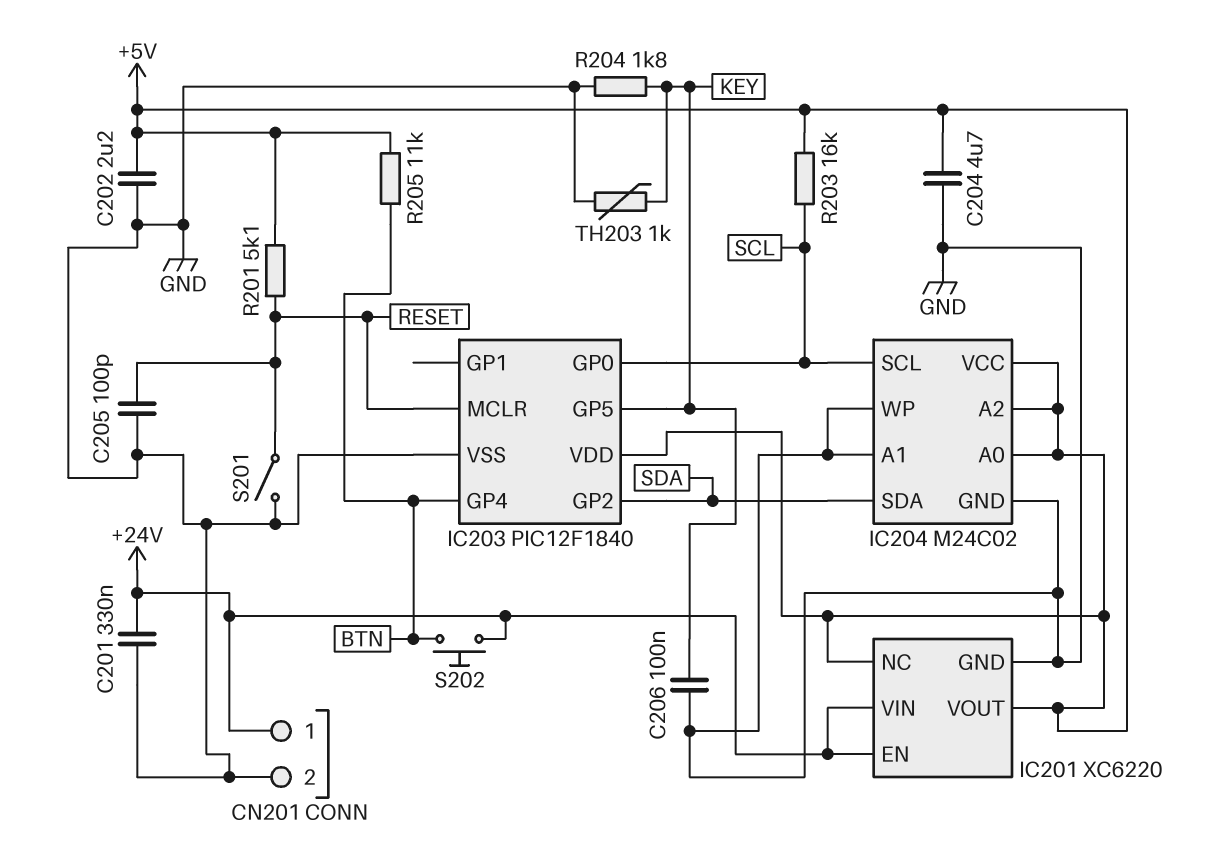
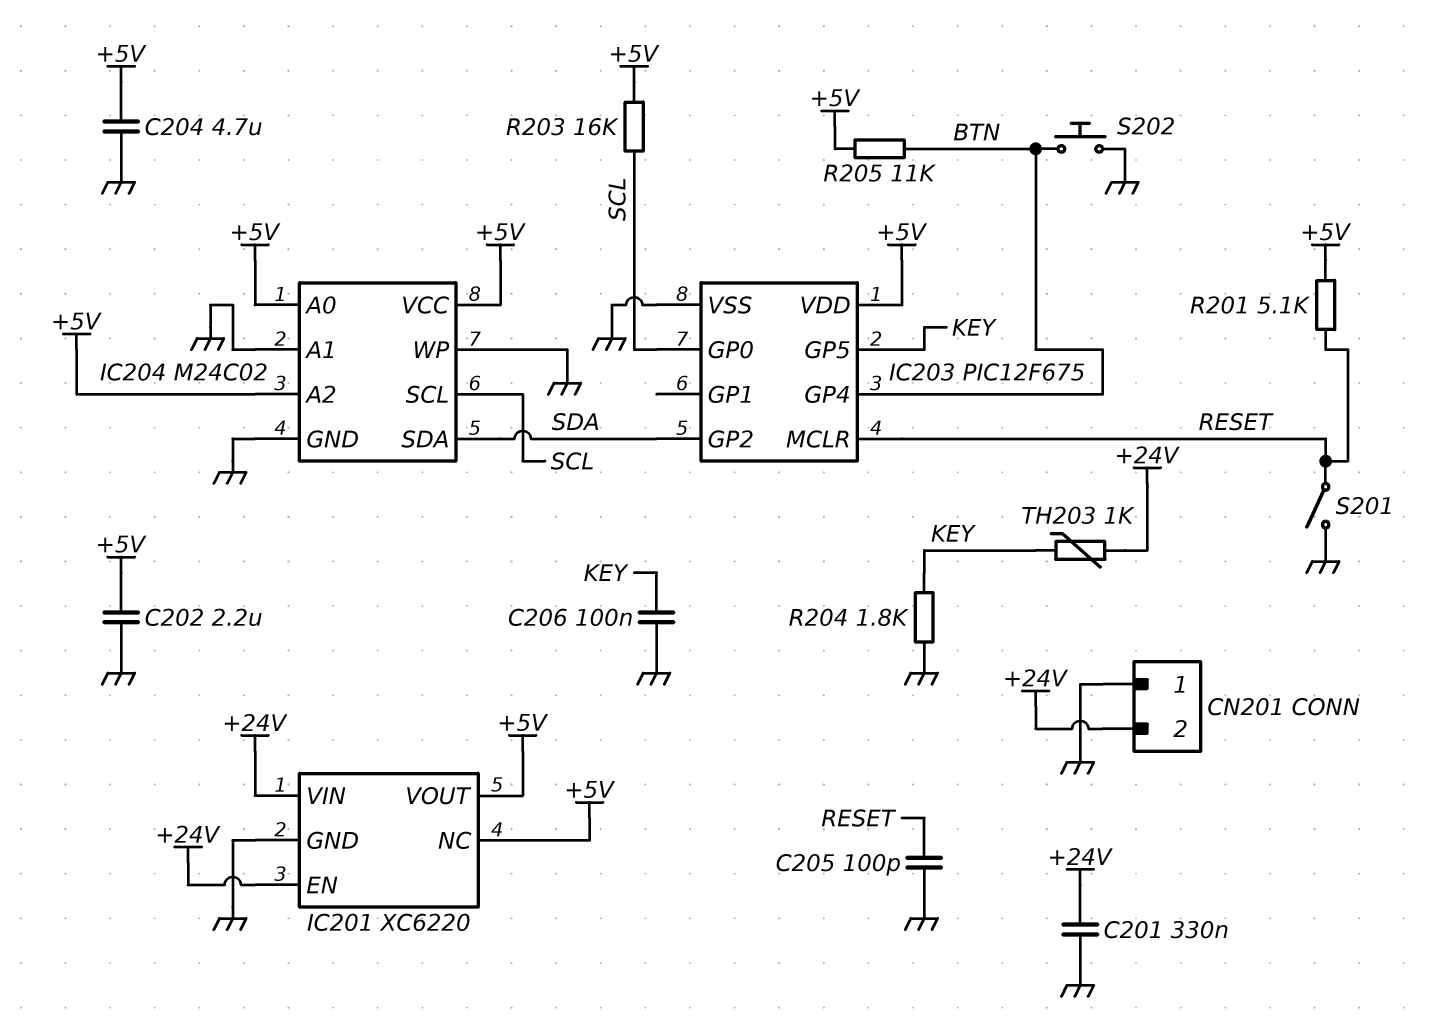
CN201 pin 1: +24V -> GND
CN201 pin 2: GND -> +24V
IC203: PIC12F1840 -> PIC12F675
S202: button (+24V, BTN) -> button (BTN, GND)
TH203: 1k (GND, KEY) -> 1k (+24V, KEY)

